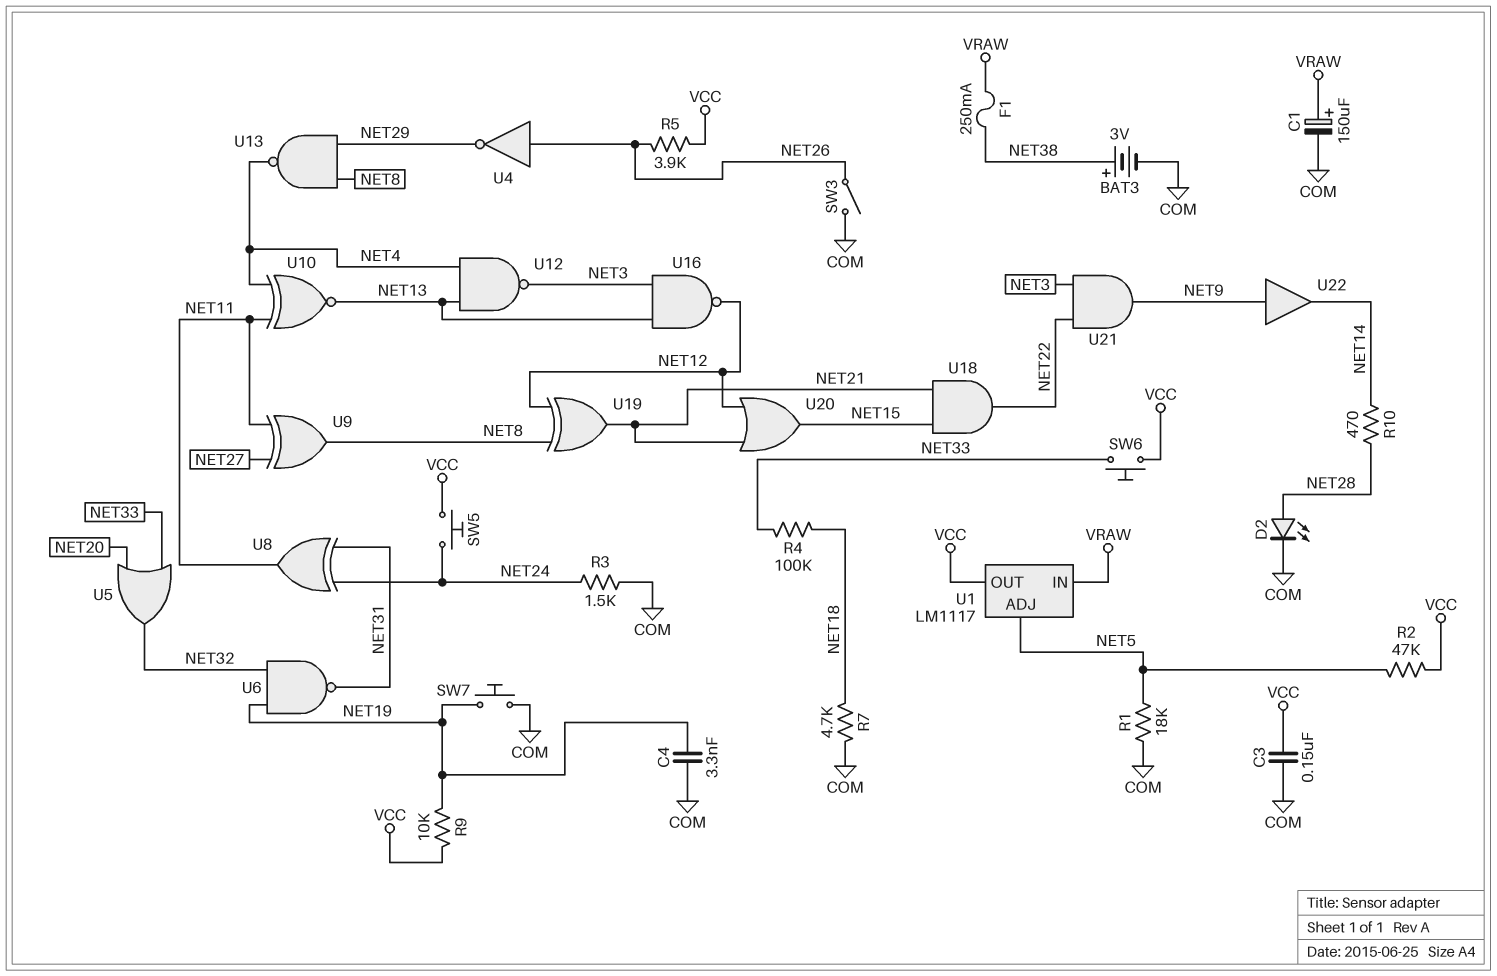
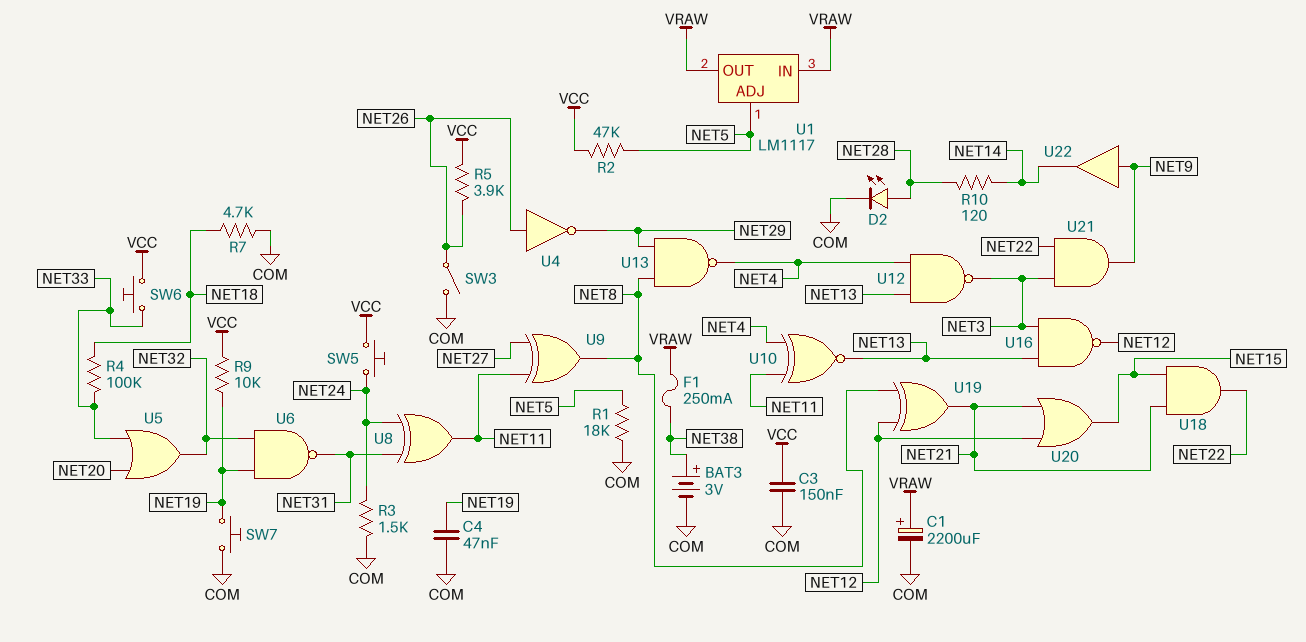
C1: 150uF (plus VRAW, minus COM) -> 2200uF (plus VRAW, minus COM)
C4: 3.3nF (COM, NET19) -> 47nF (COM, NET19)
R10: 470 (NET14, NET28) -> 120 (NET14, NET28)
U1 pin OUT: VCC -> VRAW

